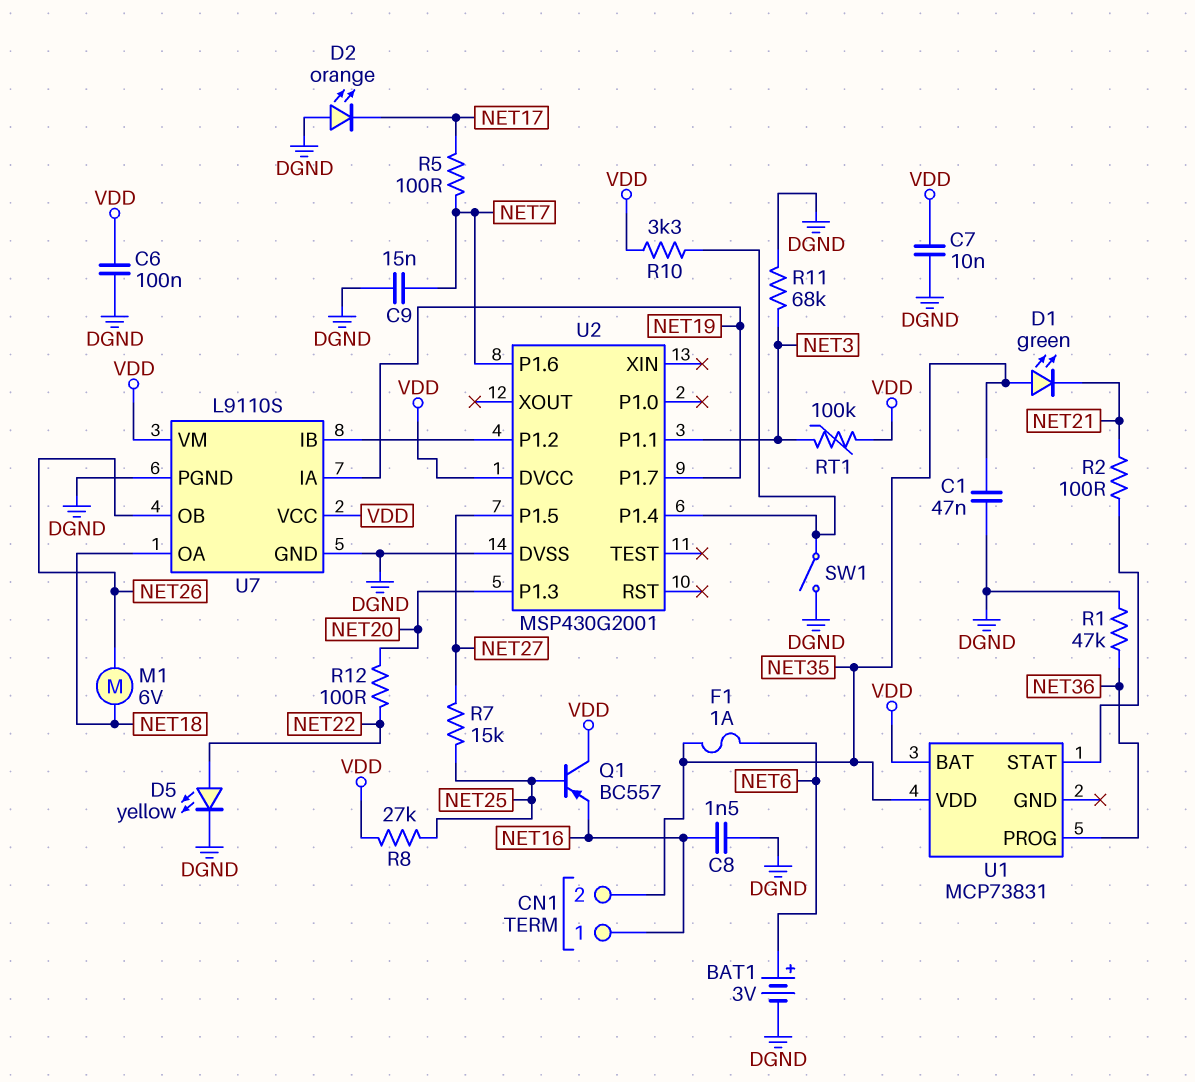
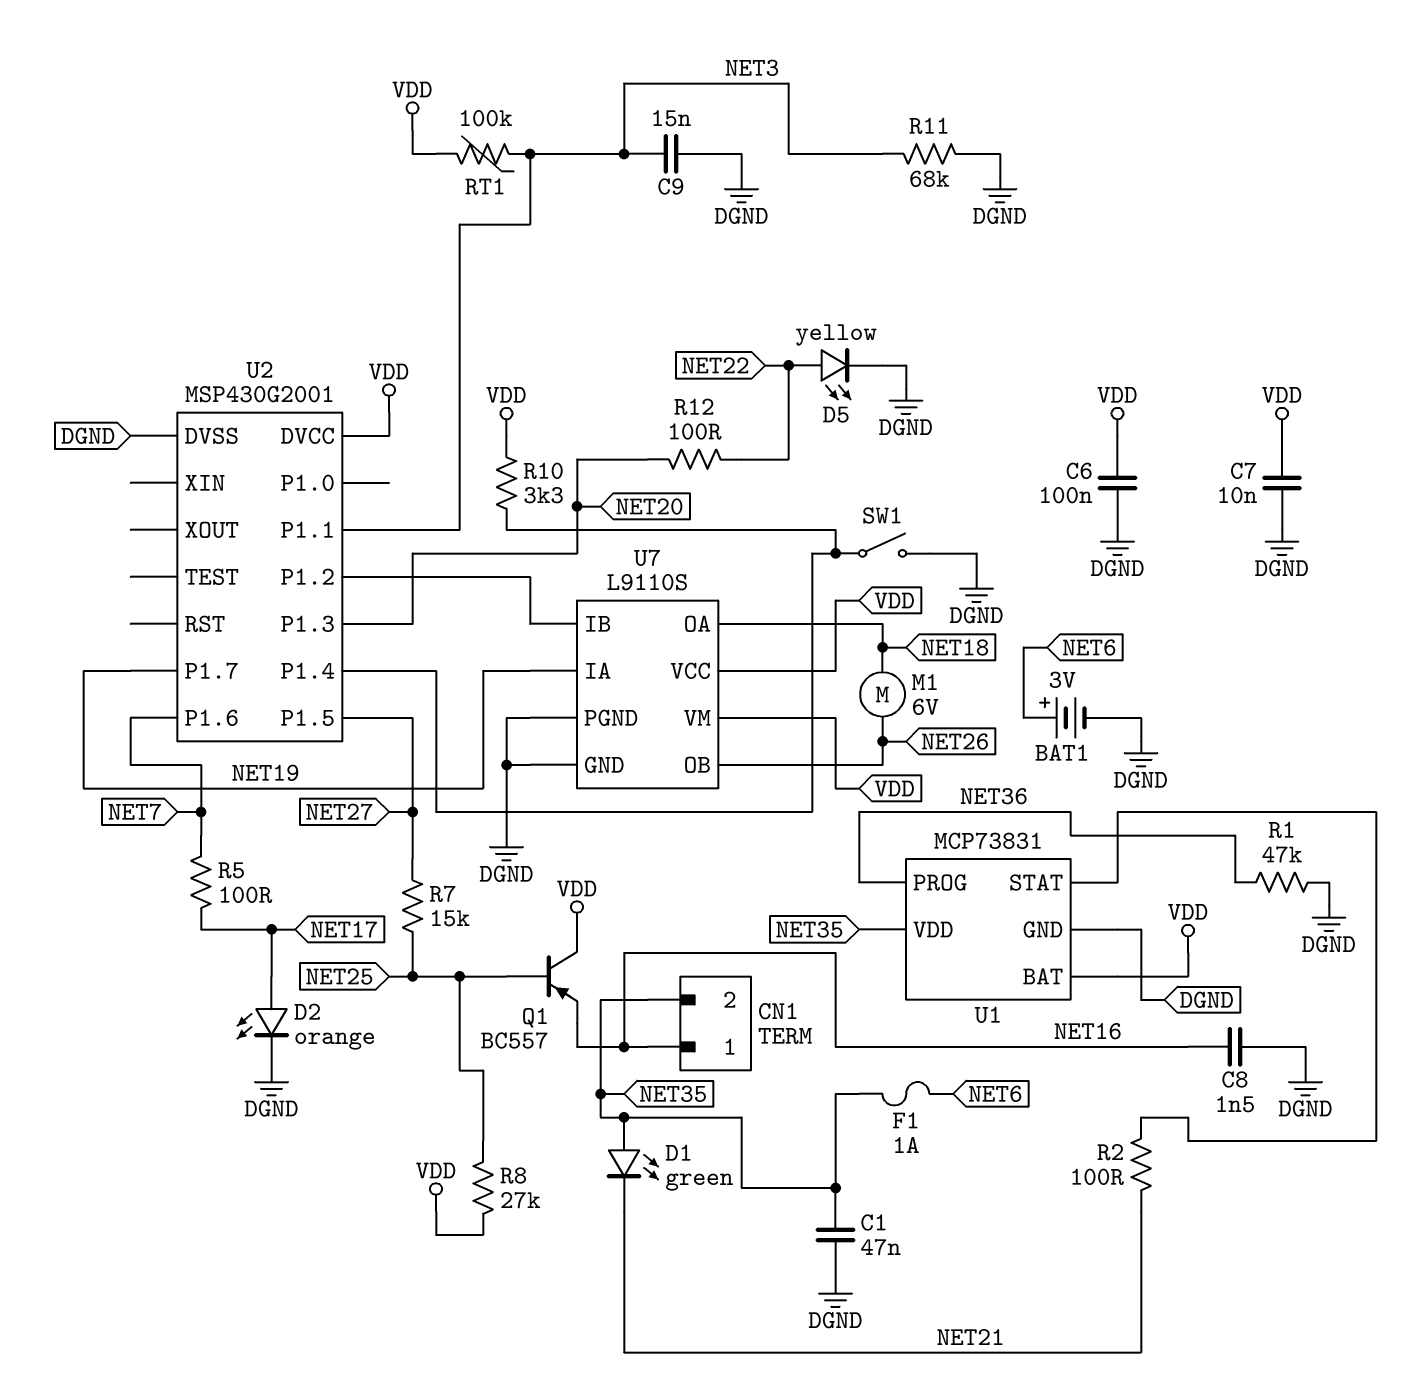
C9: 15nF (DGND, NET7) -> 15nF (DGND, NET3)
D2: LED orange (A DGND, K NET17) -> LED orange (A NET17, K DGND)
U1 pin GND: none -> DGND

